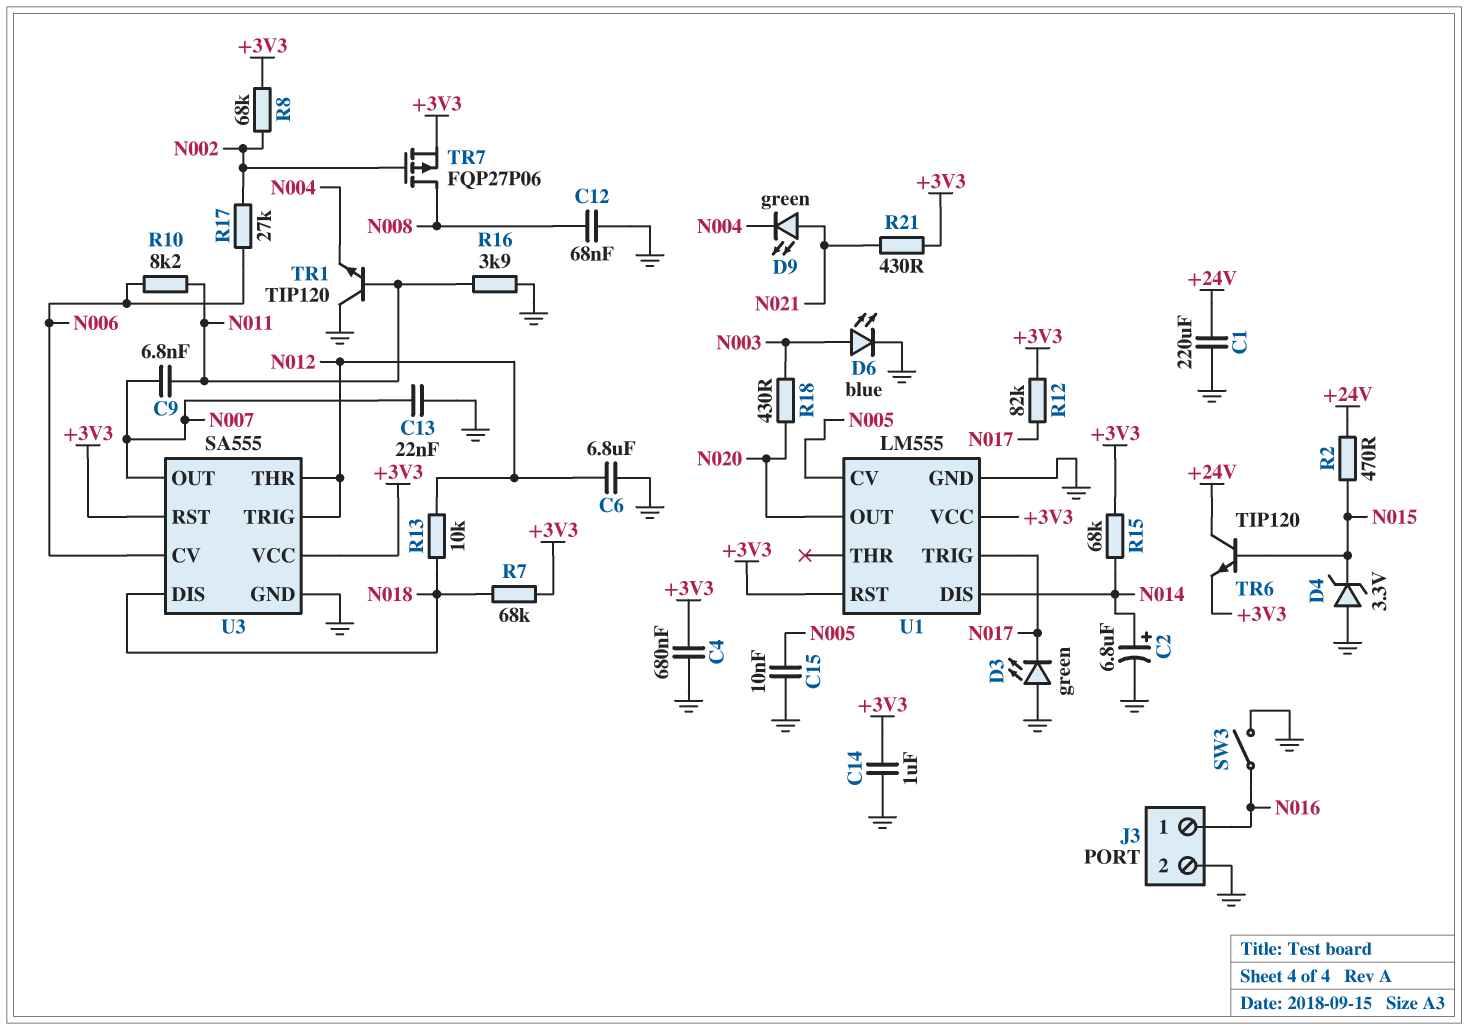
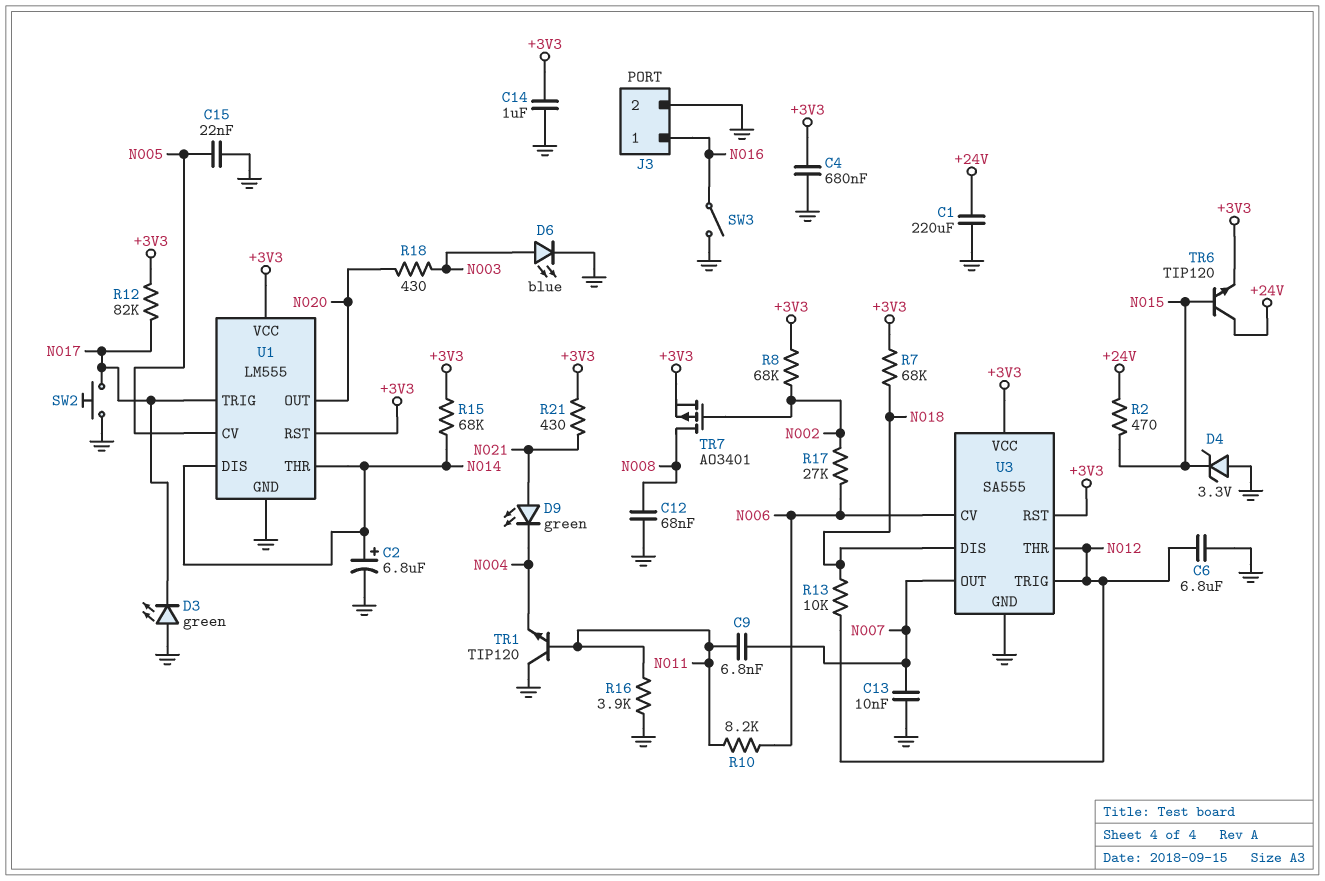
C13: 22nF (GND, N007) -> 10nF (GND, N007)
C15: 10nF (GND, N005) -> 22nF (GND, N005)
SW2: none -> button (GND, N017)
TR7: PMOS FQP27P06 (G N002, D N008, S +3V3) -> PMOS AO3401 (G N002, D N008, S +3V3)
U1 pin THR: none -> N014

